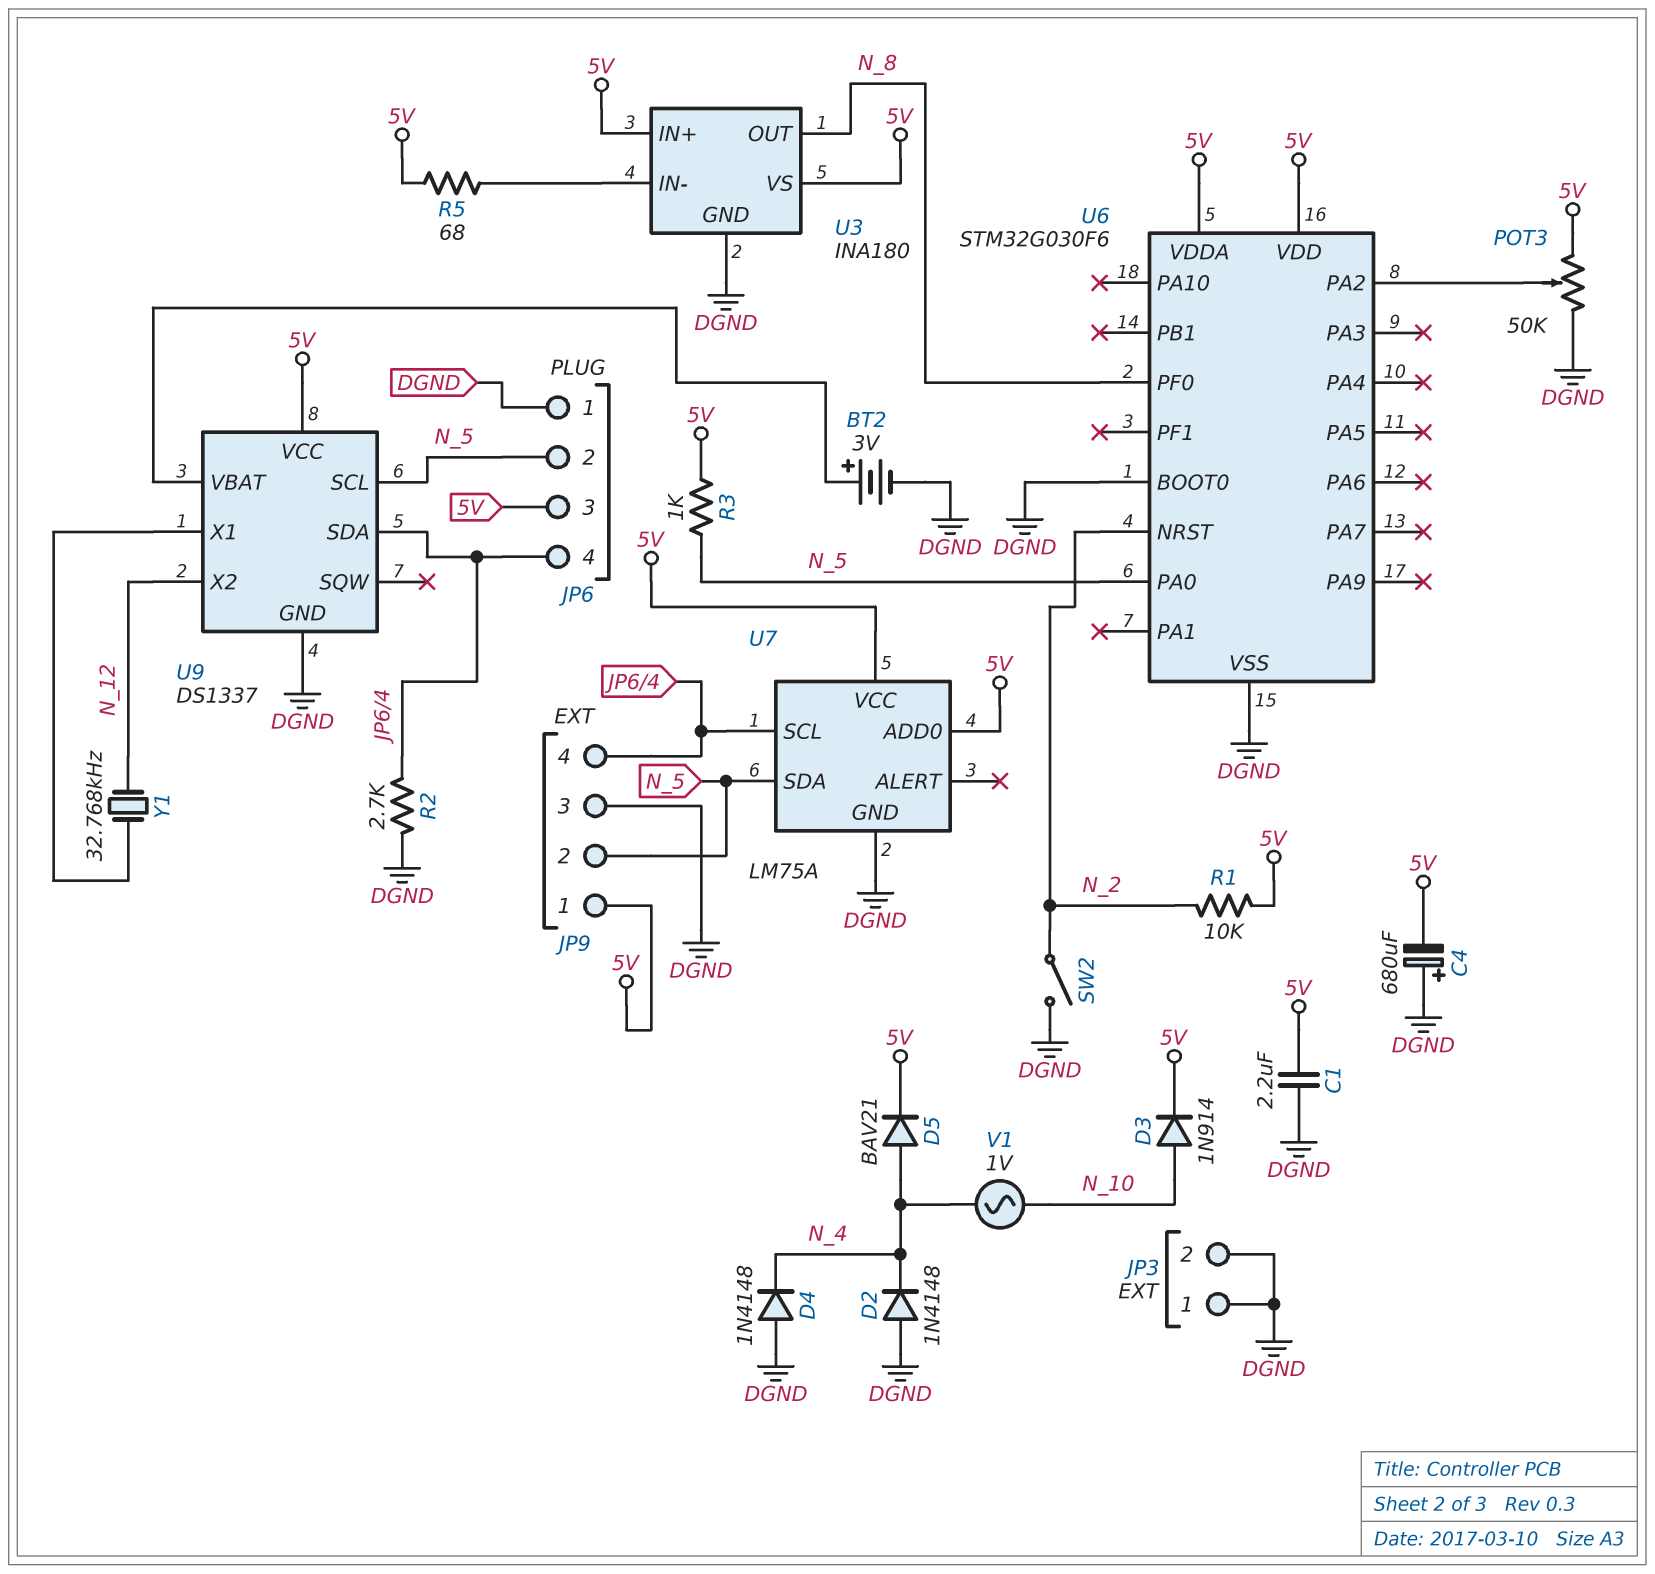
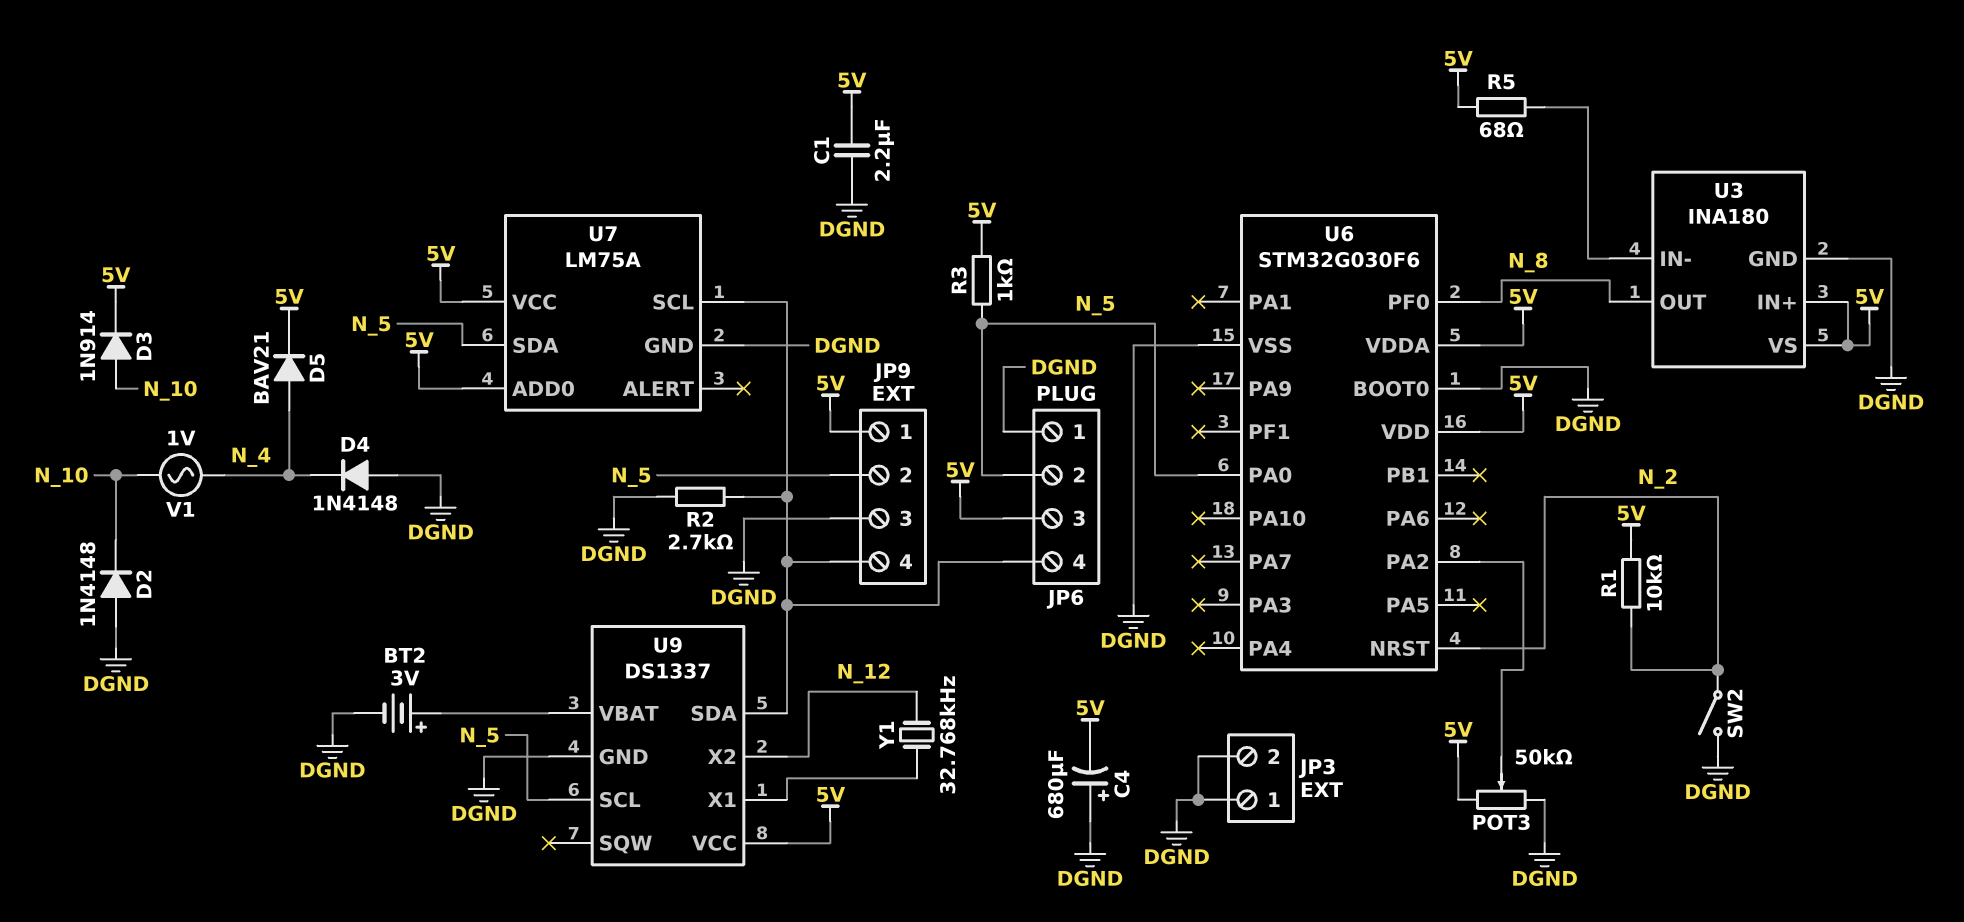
D2: diode 1N4148 (A DGND, K N_4) -> diode 1N4148 (A DGND, K N_10)

